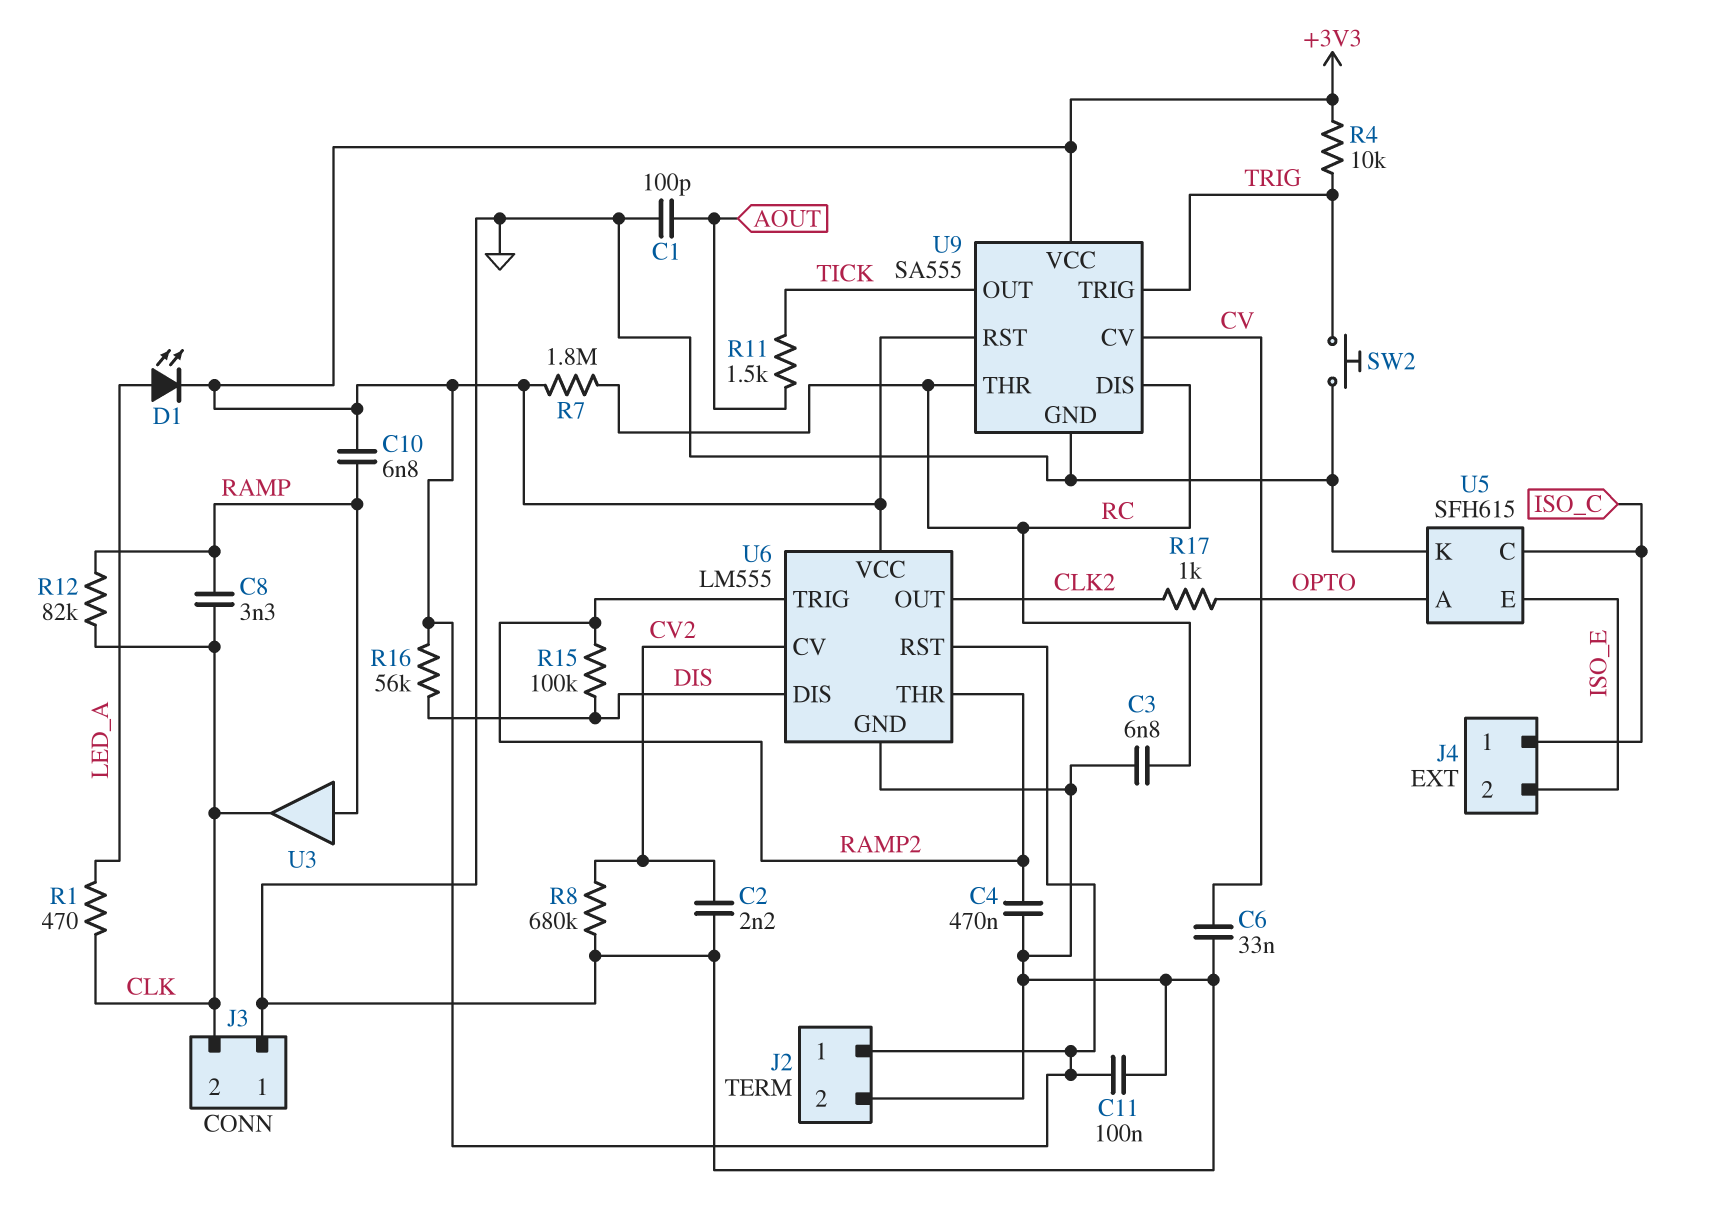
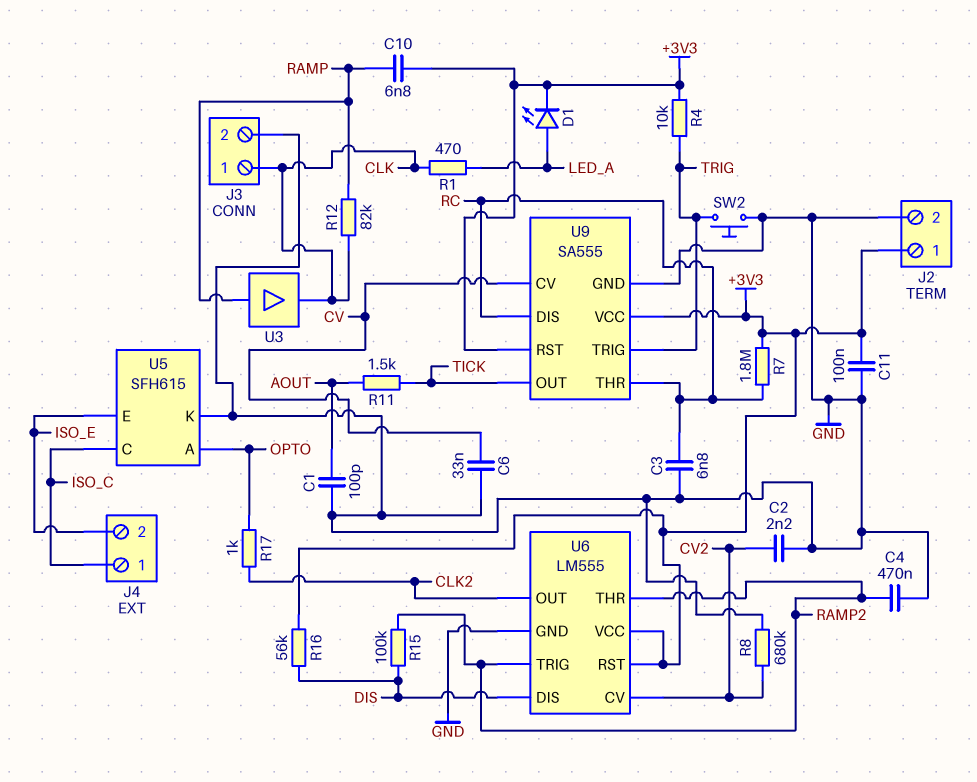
C8: 3.3nF (CLK, RAMP) -> none
J3 pin 1: GND -> CLK
J3 pin 2: CLK -> GND

